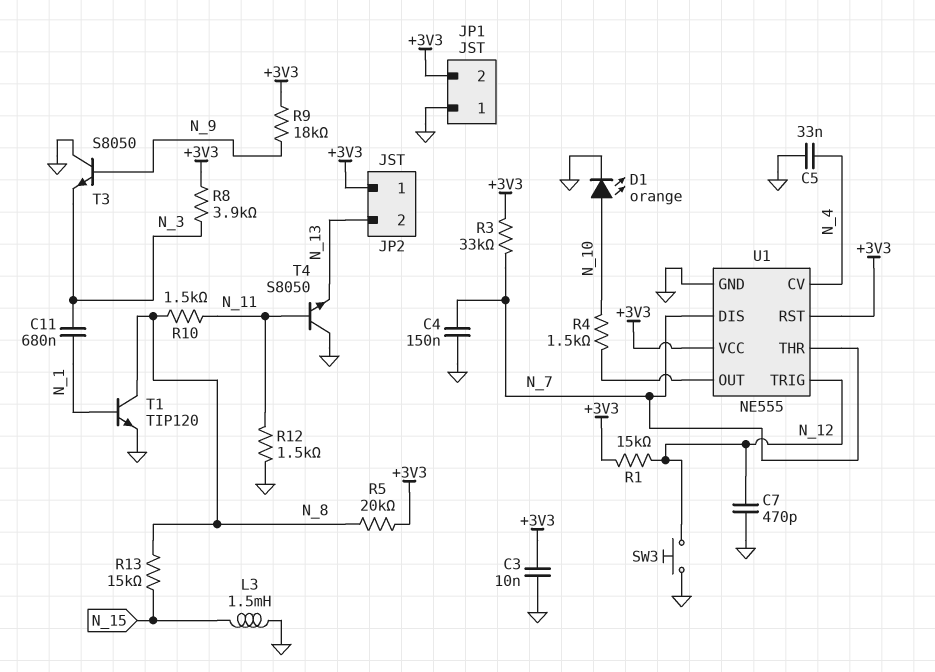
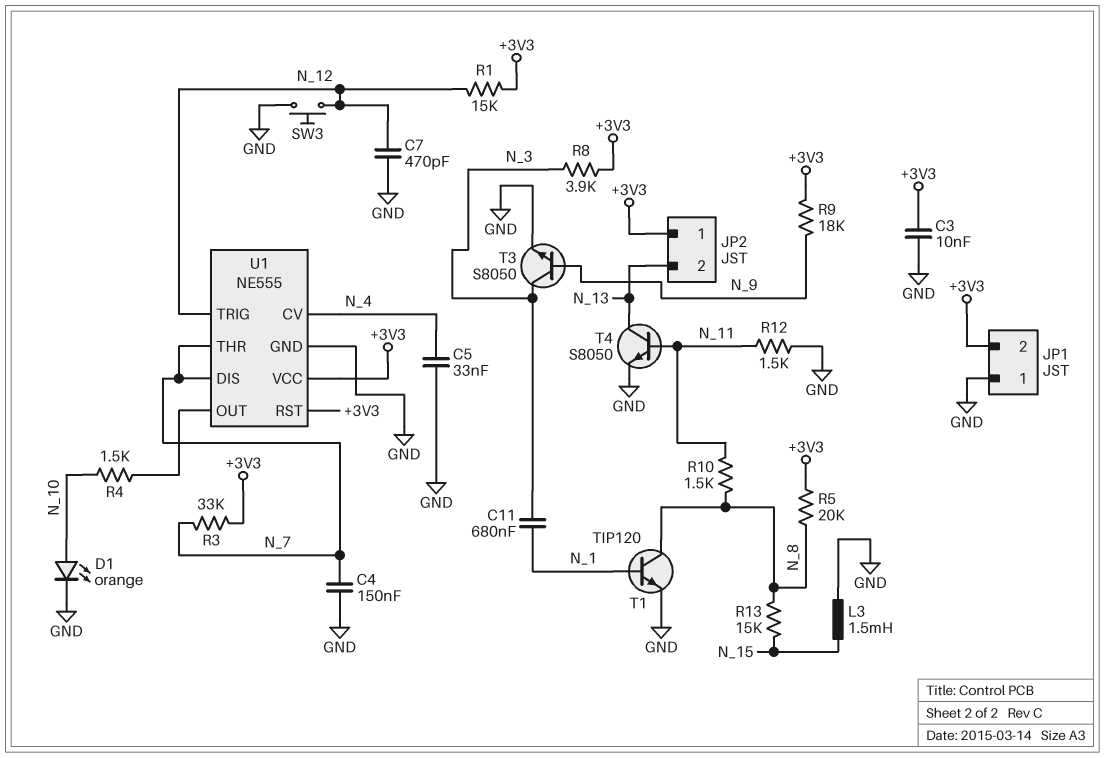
T3: NPN S8050 (B N_9, C GND, E N_3) -> NPN S8050 (B N_9, C N_3, E GND)
T4: NPN S8050 (B N_11, C GND, E N_13) -> NPN S8050 (B N_11, C N_13, E GND)

